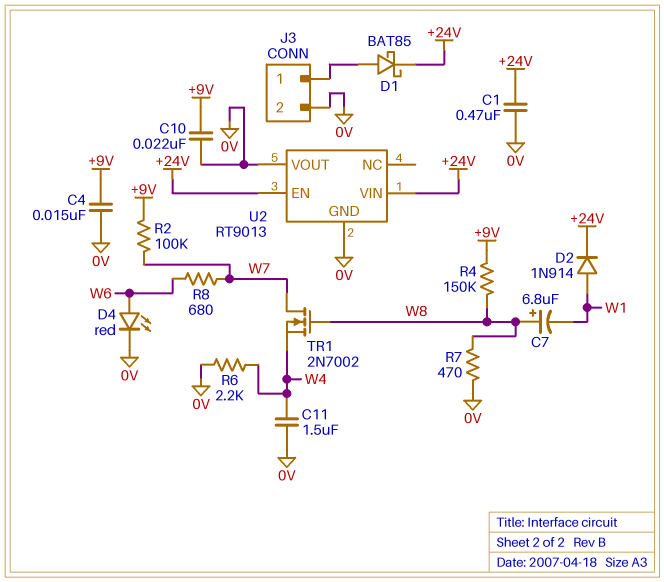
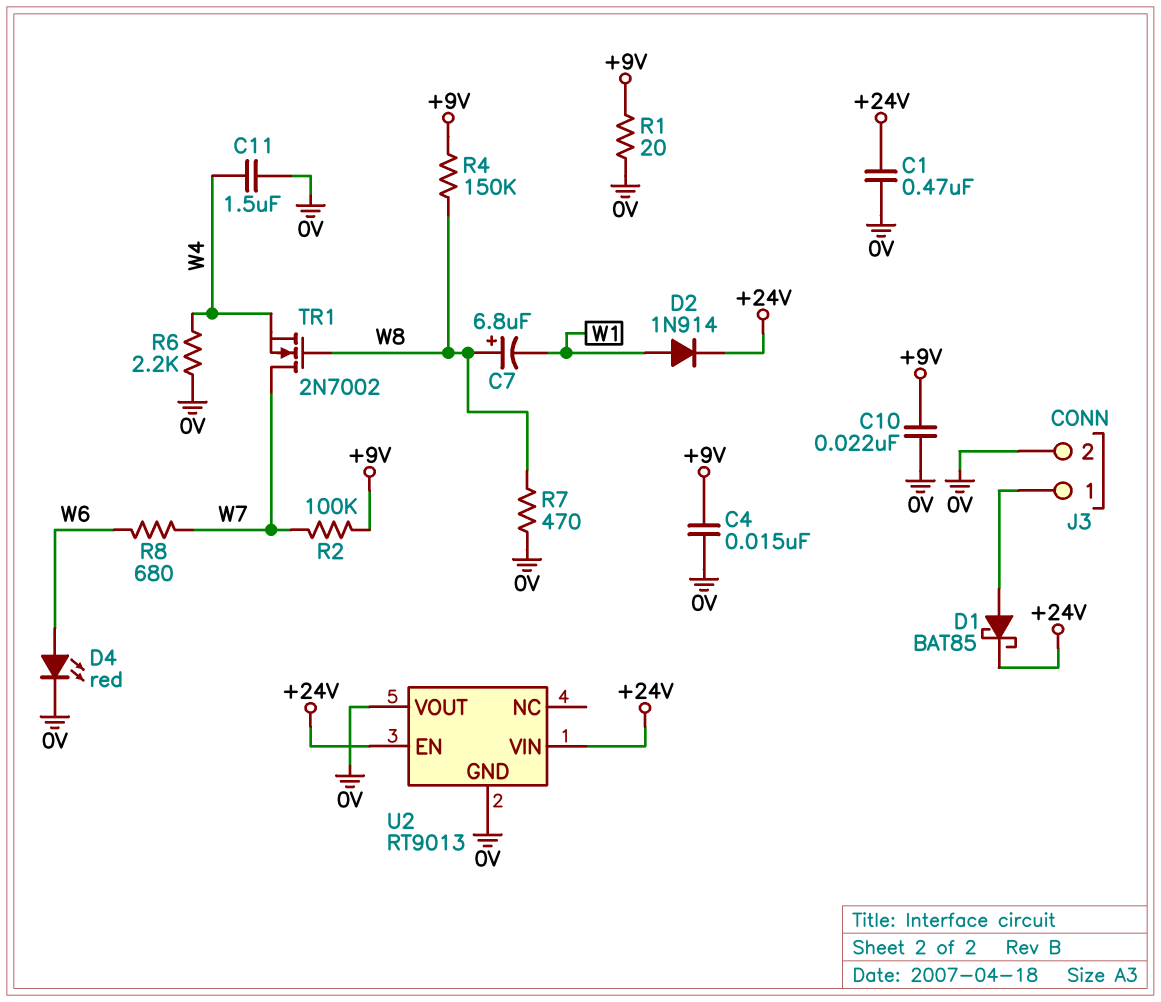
R1: none -> 20 (+9V, 0V)

